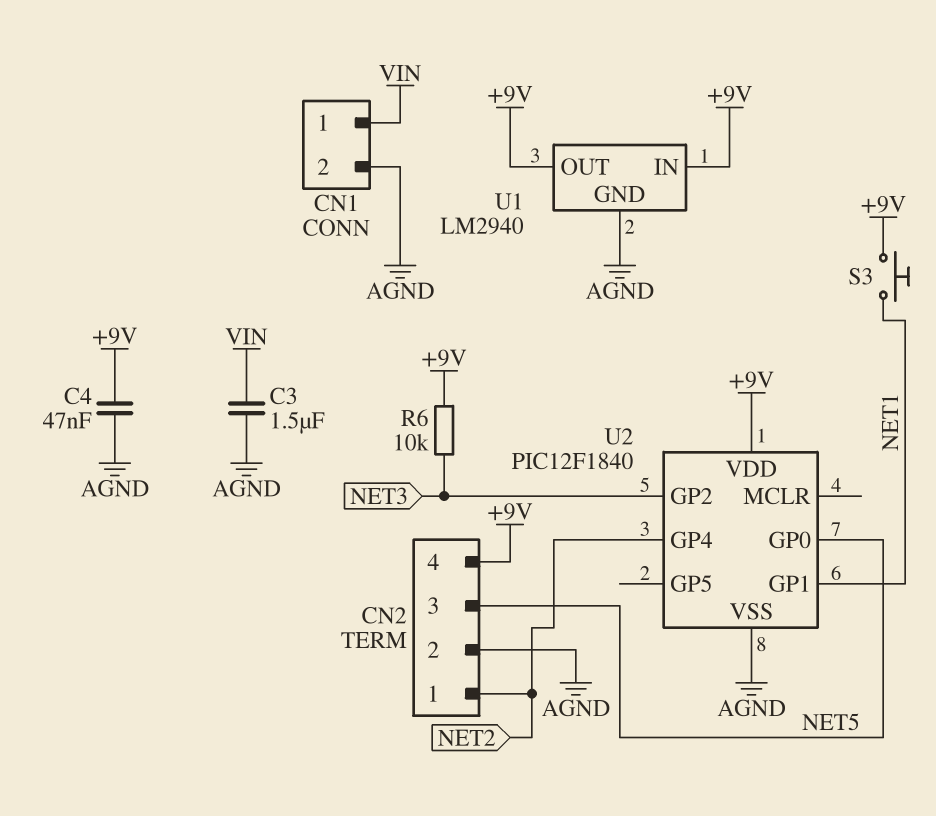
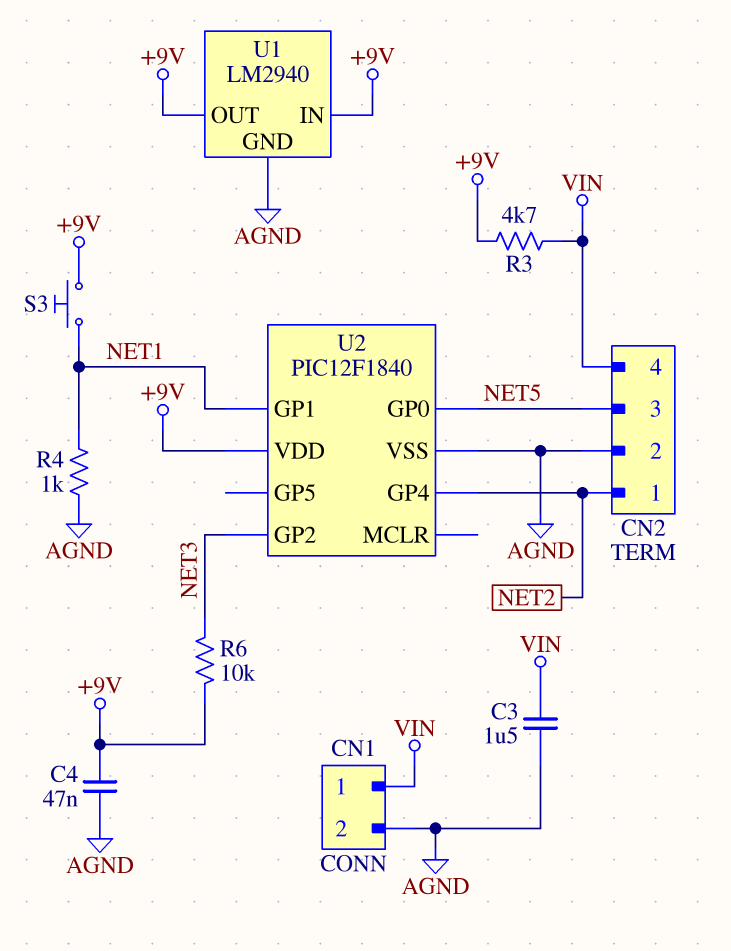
CN2 pin 4: +9V -> VIN
R3: none -> 4.7k (+9V, VIN)
R4: none -> 1k (AGND, NET1)

